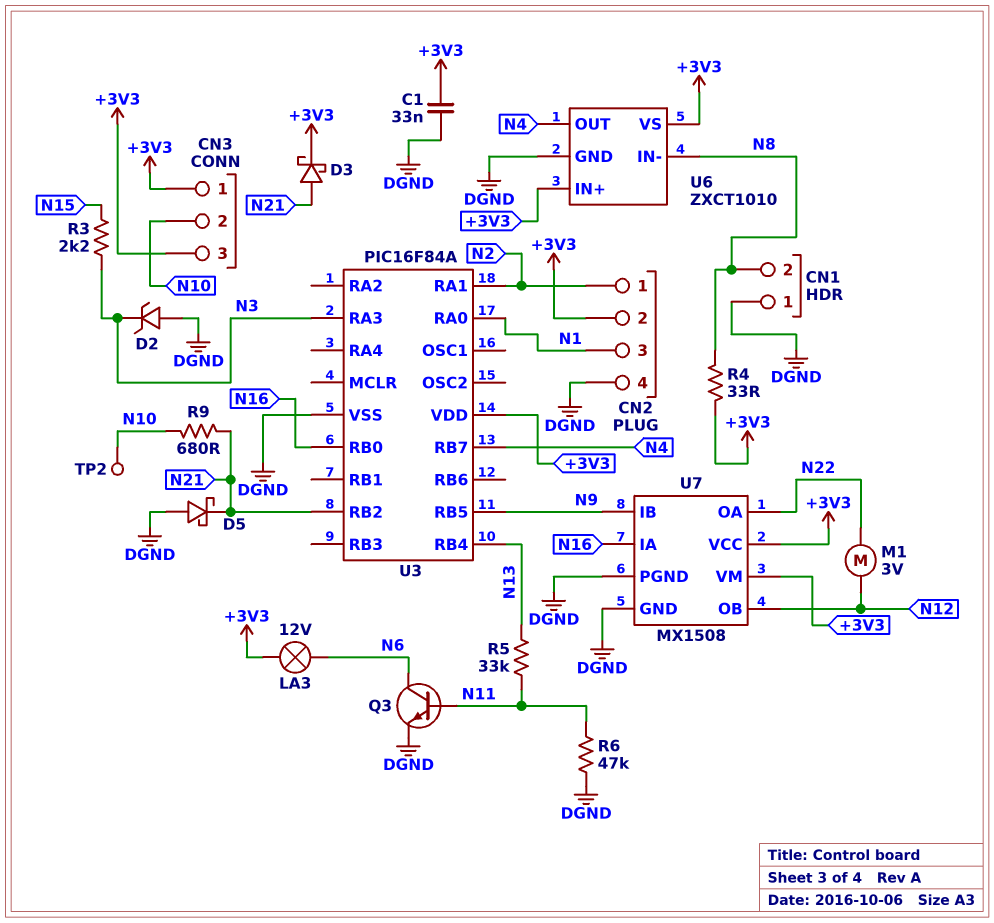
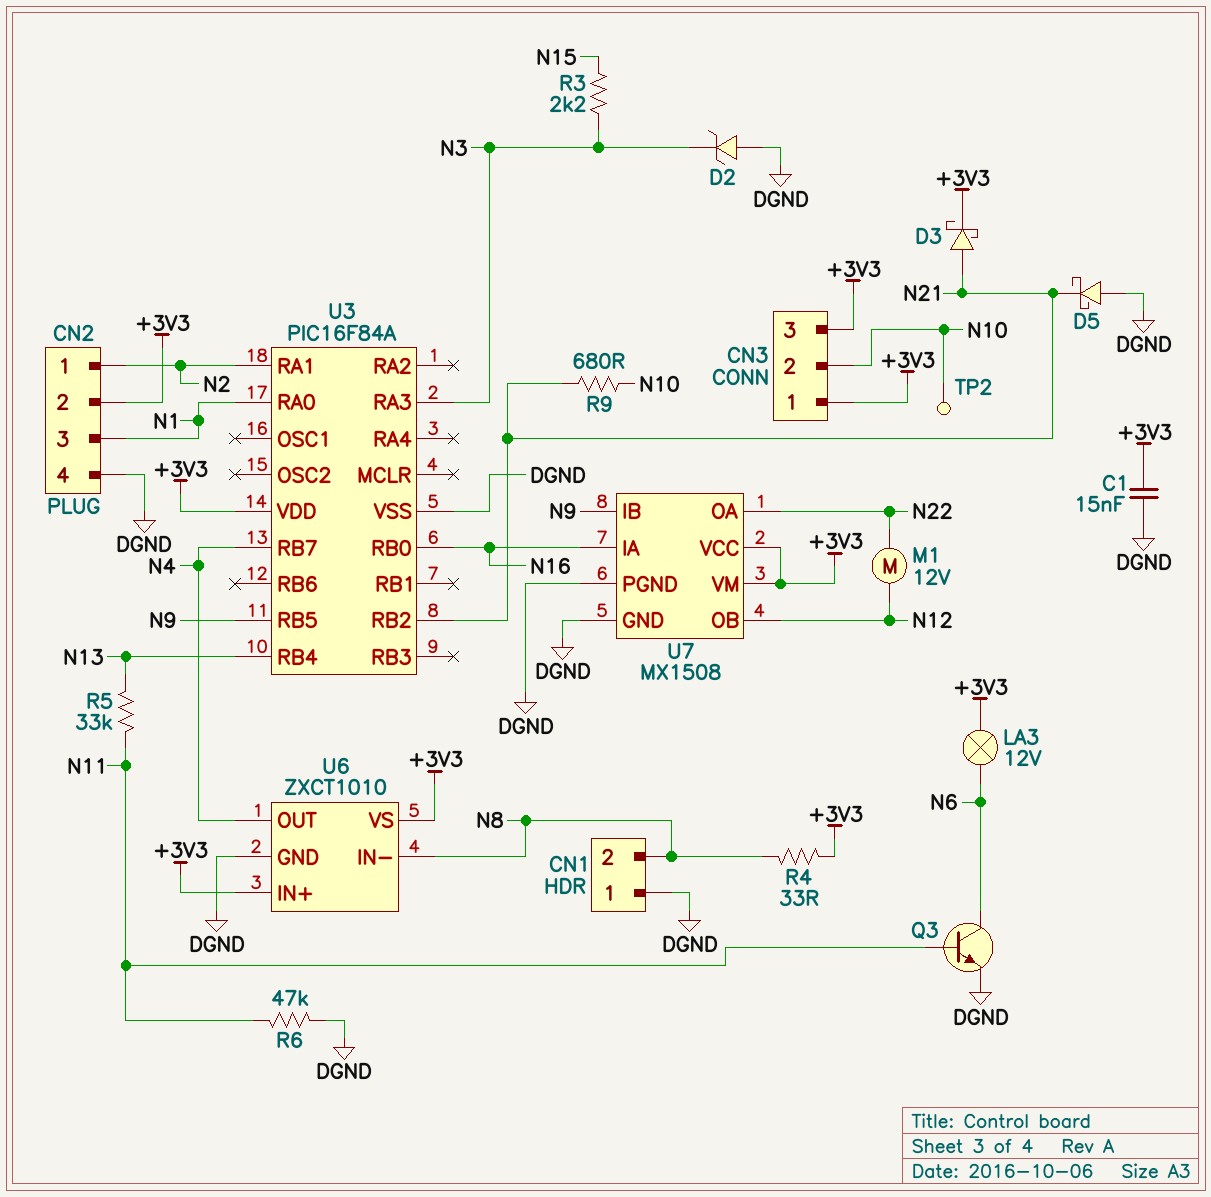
C1: 33nF (+3V3, DGND) -> 15nF (+3V3, DGND)
M1: motor 3V (N12, N22) -> motor 12V (N12, N22)

